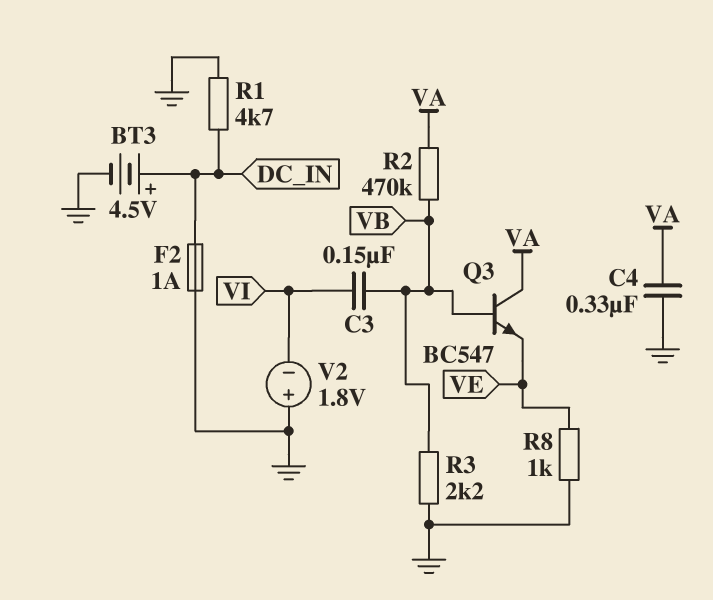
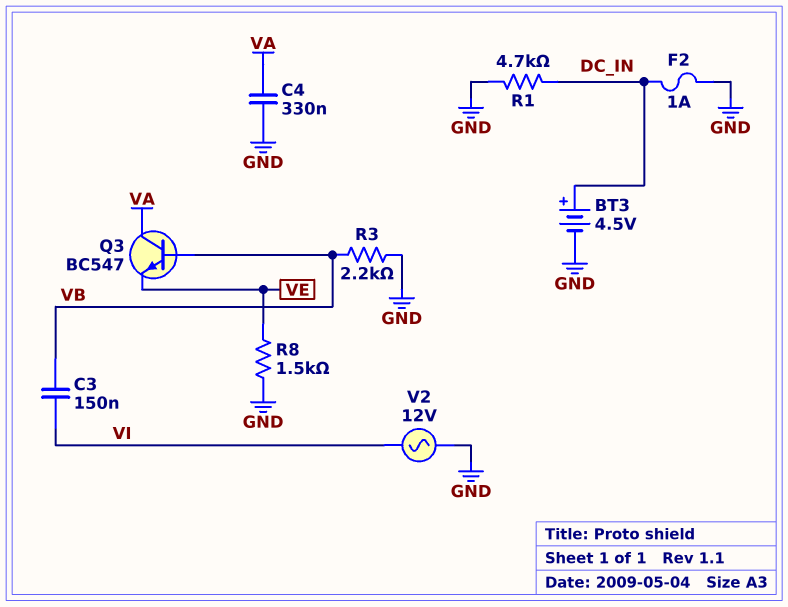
R2: 470k (VA, VB) -> none
R8: 1k (GND, VE) -> 1.5k (GND, VE)
V2: 1.8V (plus GND, minus VI) -> AC 12V (GND, VI)

